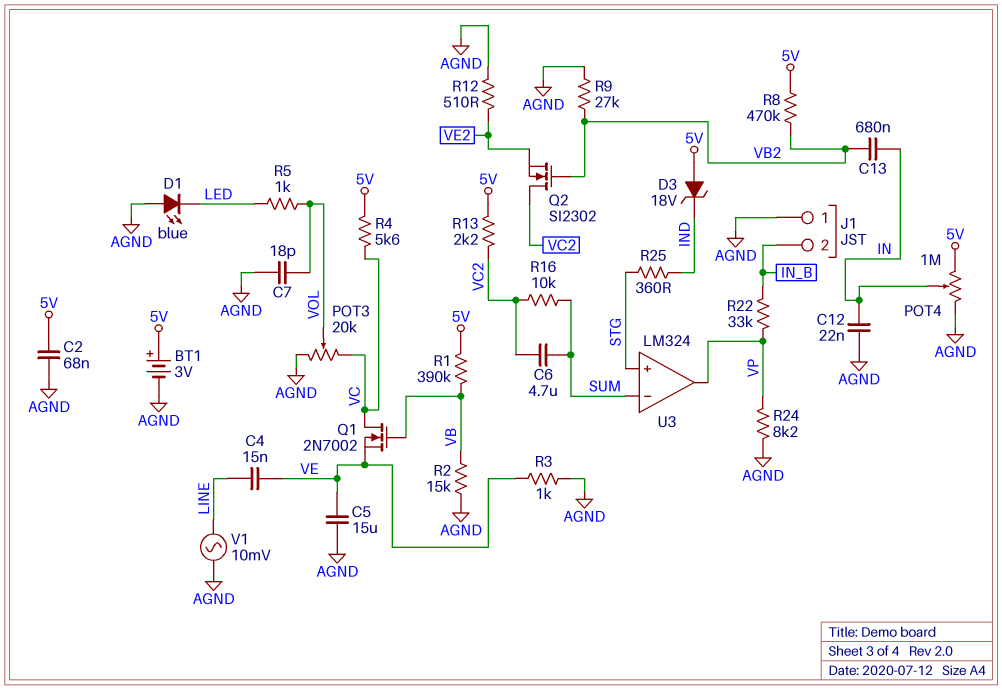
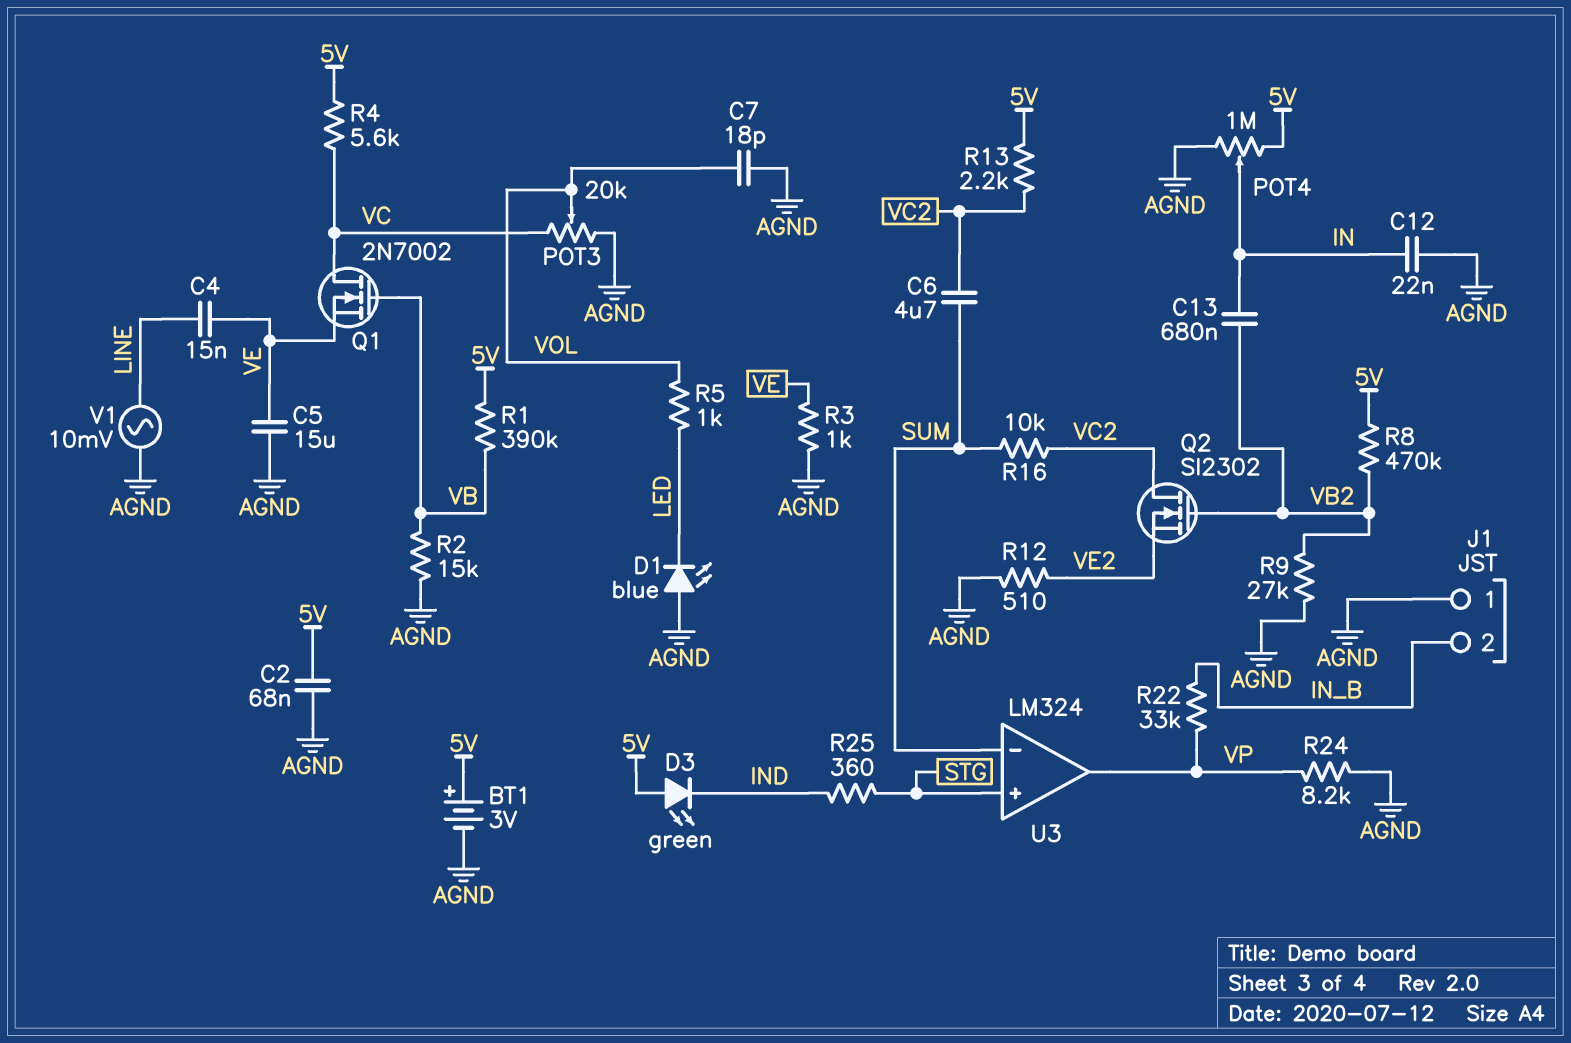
D3: zener 18V (A 5V, K IND) -> LED green (A 5V, K IND)

